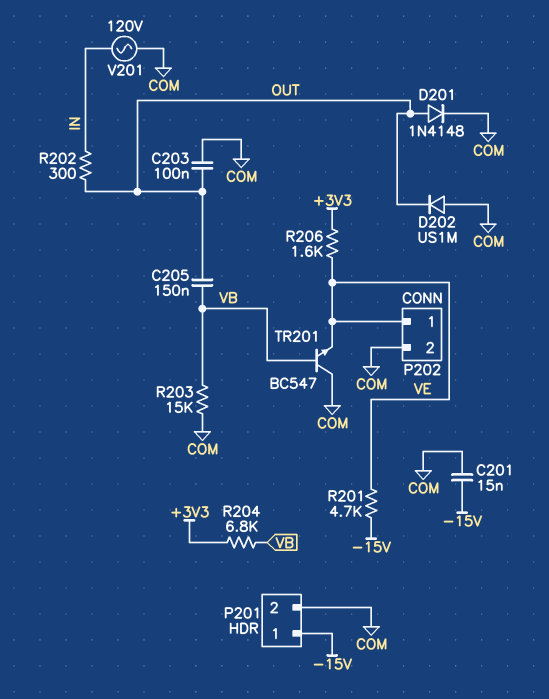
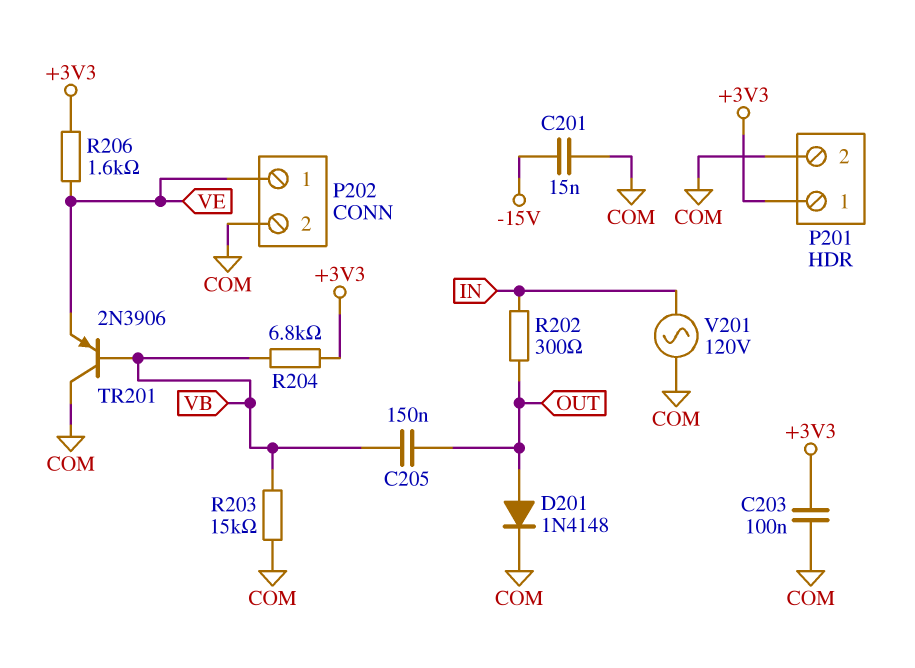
C203: 100nF (COM, OUT) -> 100nF (+3V3, COM)
D202: diode US1M (A COM, K OUT) -> none
P201 pin 1: -15V -> +3V3
R201: 4.7k (-15V, VE) -> none
TR201: NPN BC547 (B VB, C COM, E VE) -> PNP 2N3906 (B VB, C COM, E VE)

